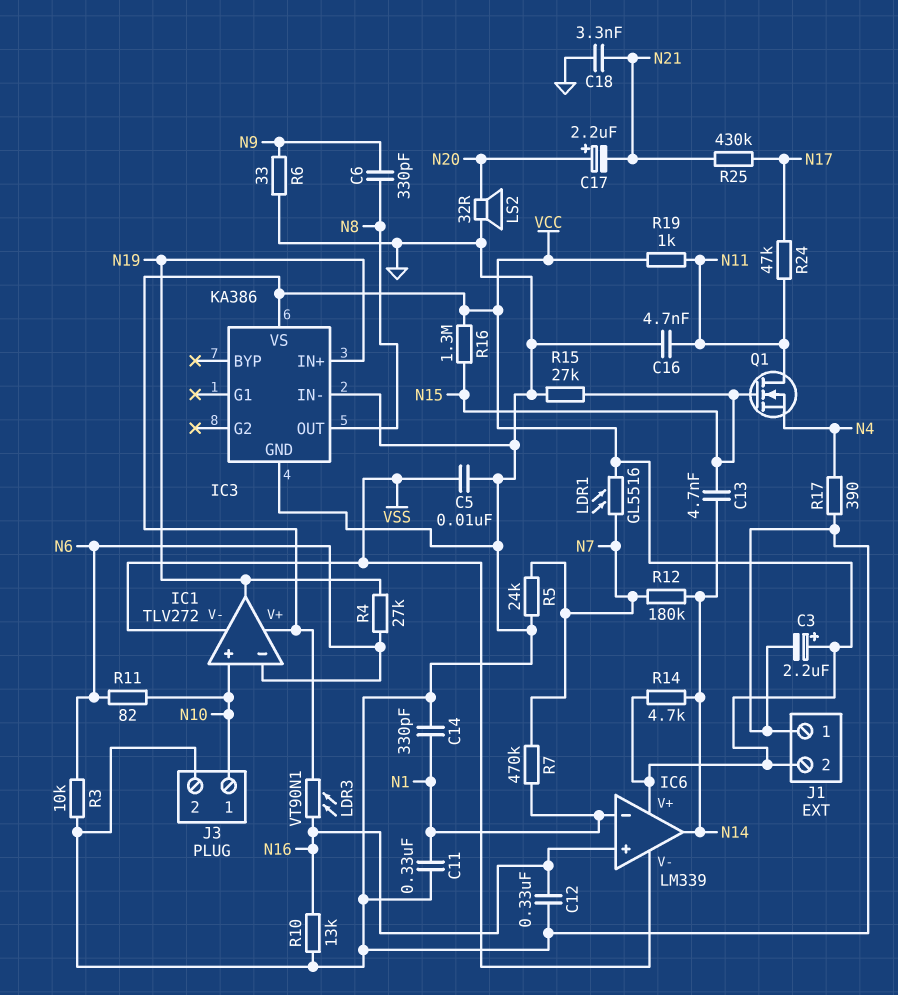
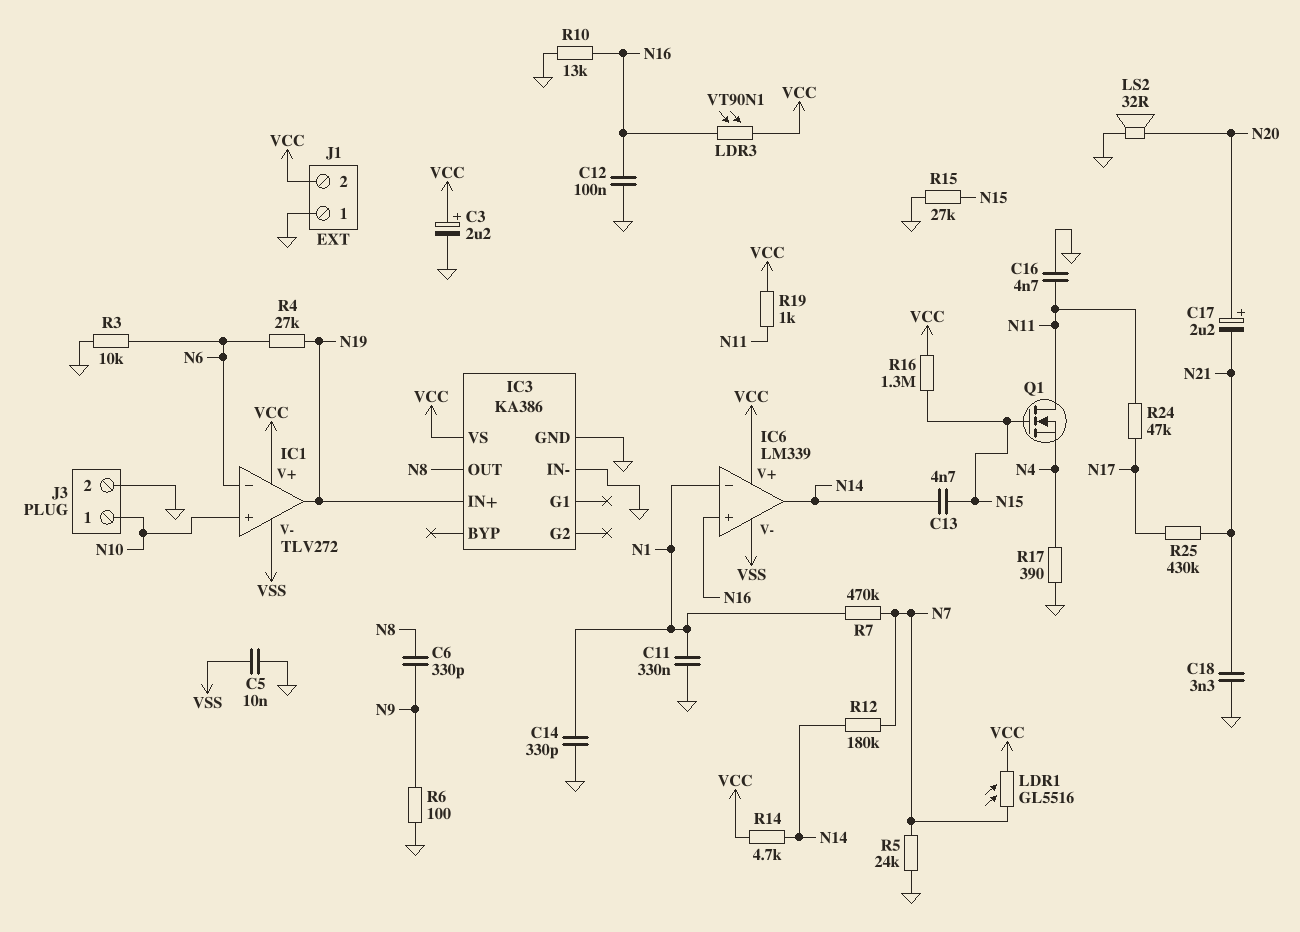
C12: 330nF (GND, N16) -> 100nF (GND, N16)
R6: 33 (GND, N9) -> 100 (GND, N9)
R11: 82 (N6, N10) -> none

